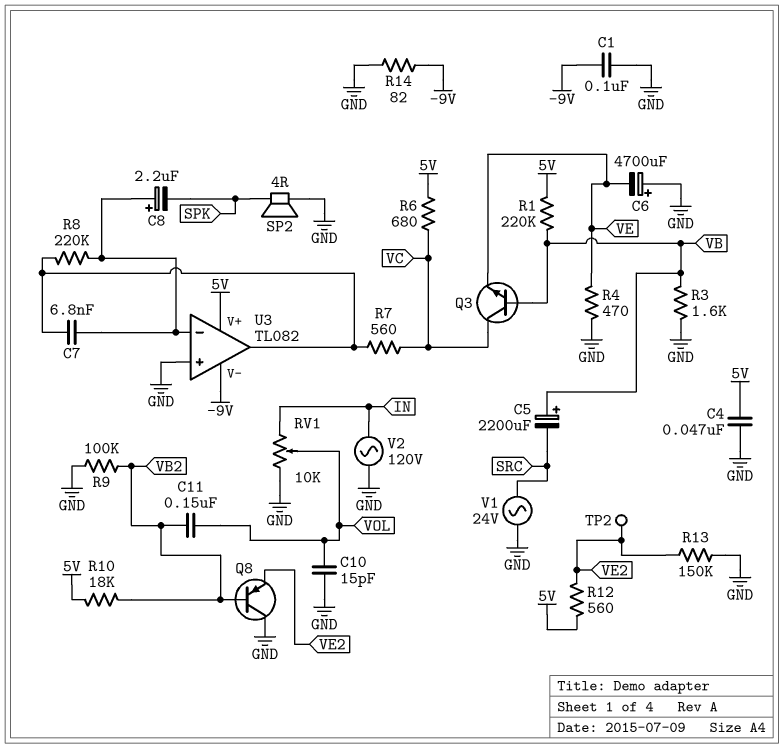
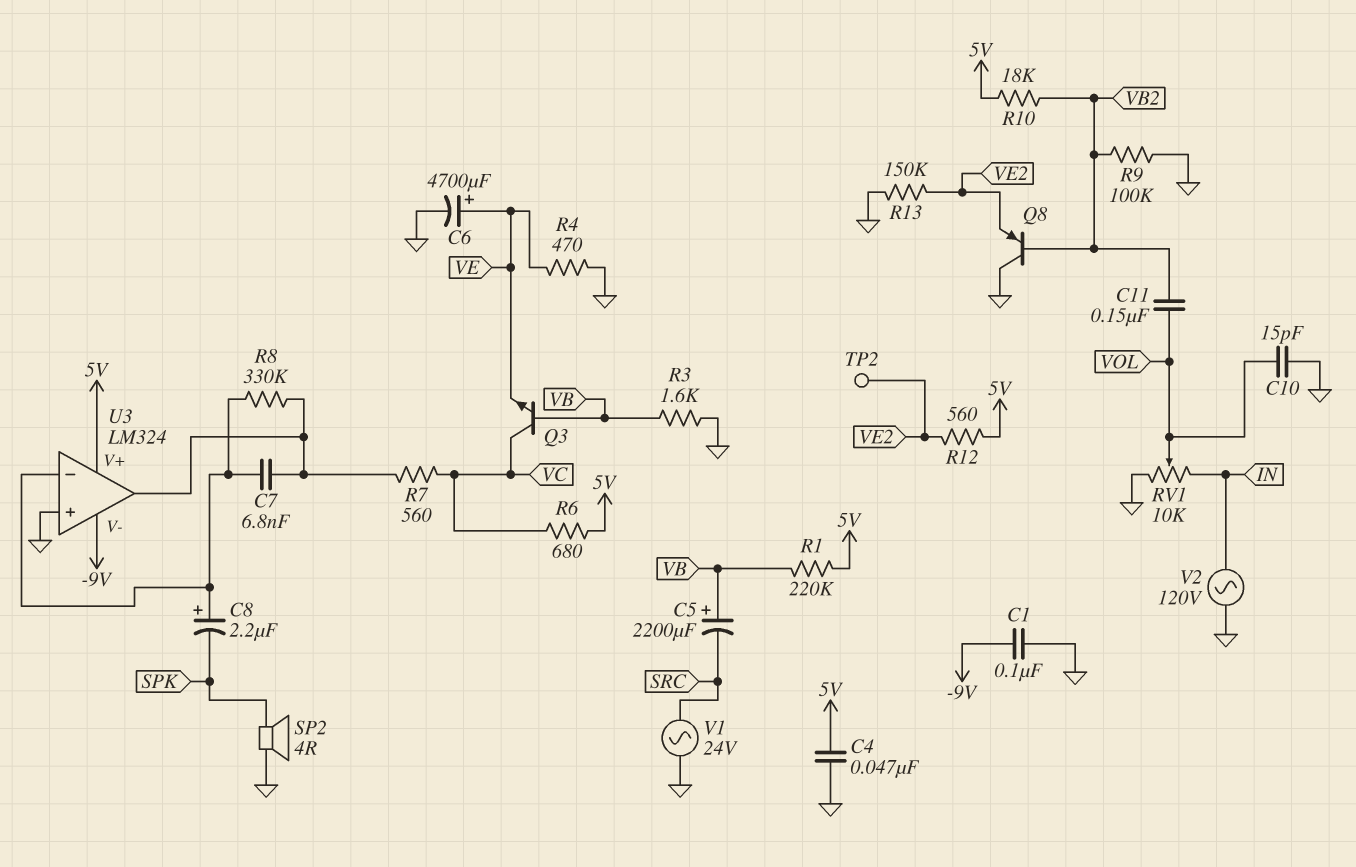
C6: 4700uF (plus GND, minus VE) -> 4700uF (plus VE, minus GND)
R8: 220k (U3/in-, U3/out) -> 330k (U3/in-, U3/out)
R14: 82 (-9V, GND) -> none
U3: TL082 -> LM324

